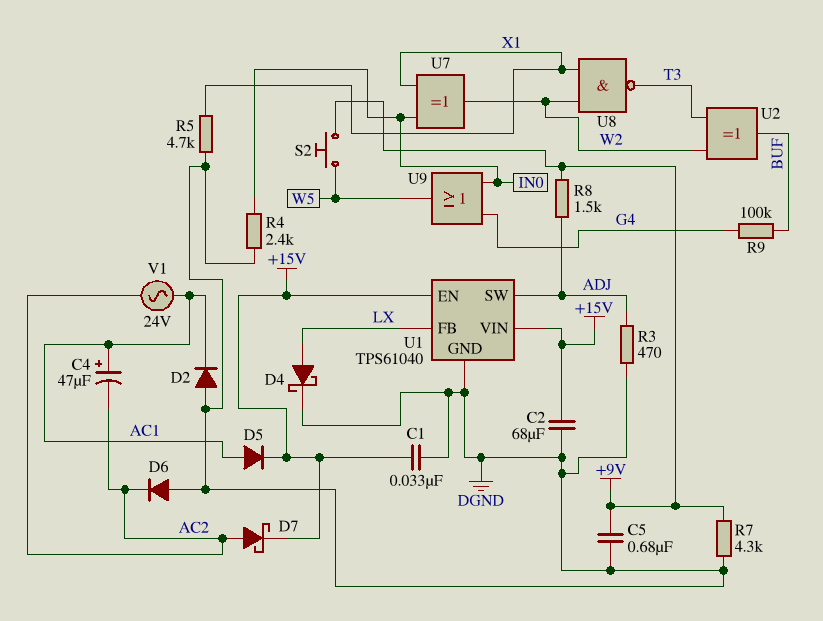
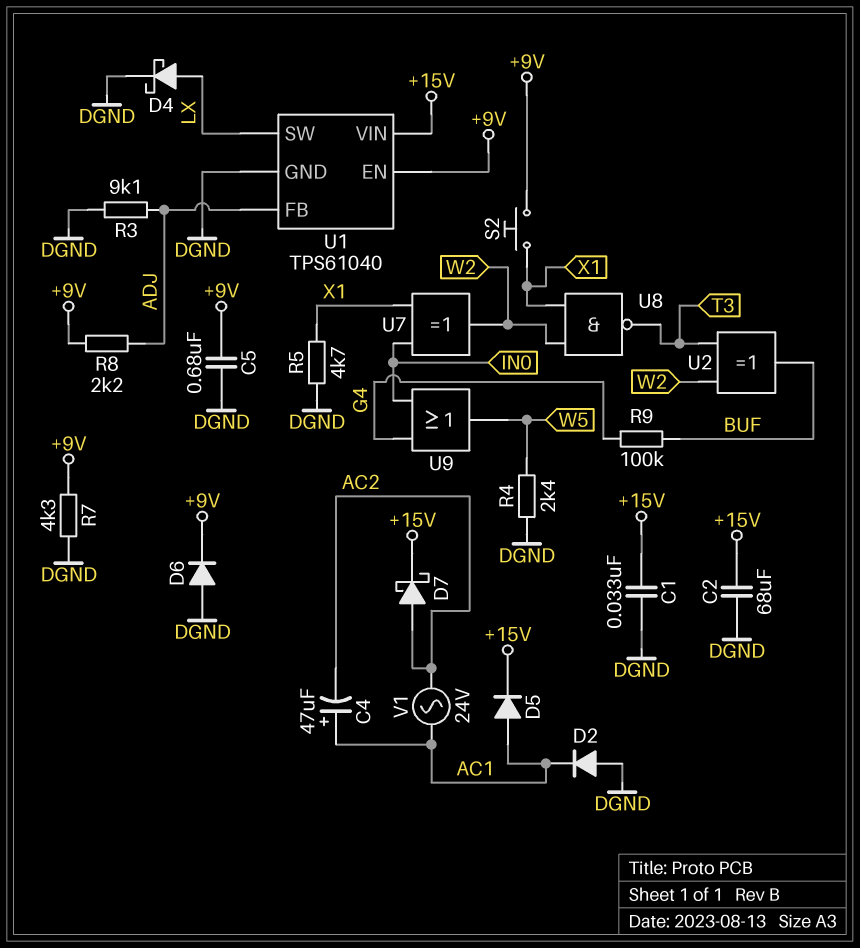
D6: diode (A DGND, K AC2) -> diode (A DGND, K +9V)
R3: 470 (ADJ, DGND) -> 9.1k (ADJ, DGND)
R4: 2.4k (DGND, IN0) -> 2.4k (DGND, W5)
R8: 1.5k (+9V, ADJ) -> 2.2k (+9V, ADJ)
S2: button (+9V, W5) -> button (+9V, X1)
U1 pin EN: +15V -> +9V
U1 pin FB: LX -> ADJ
U1 pin SW: ADJ -> LX

